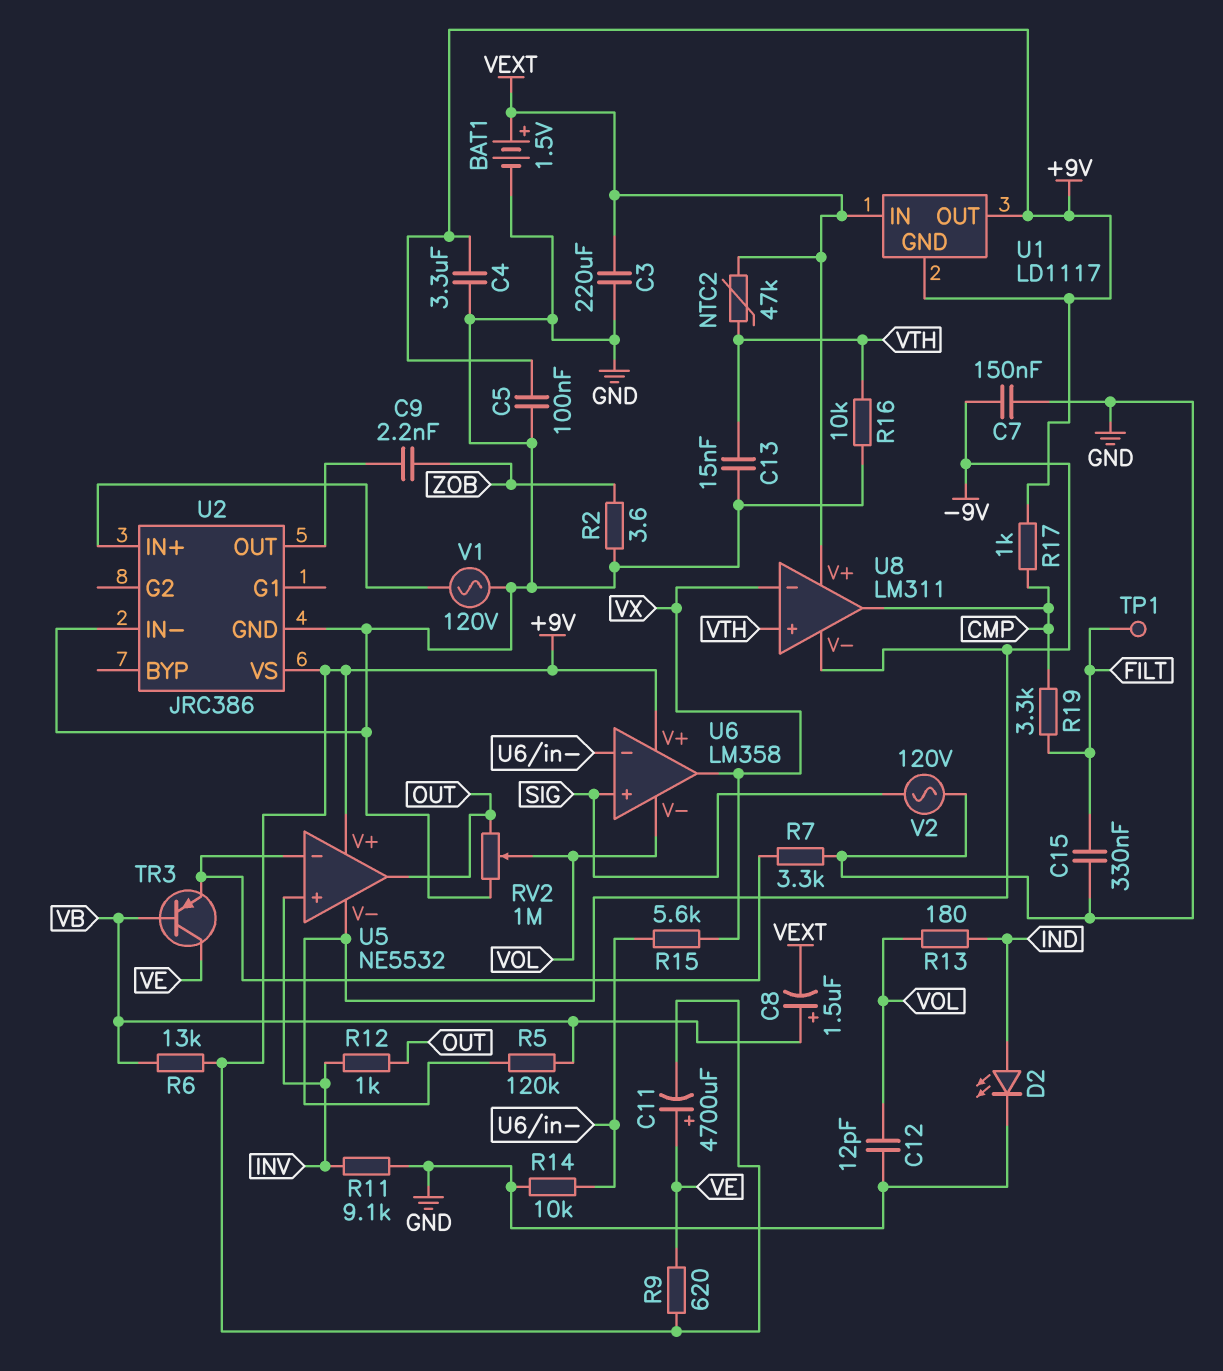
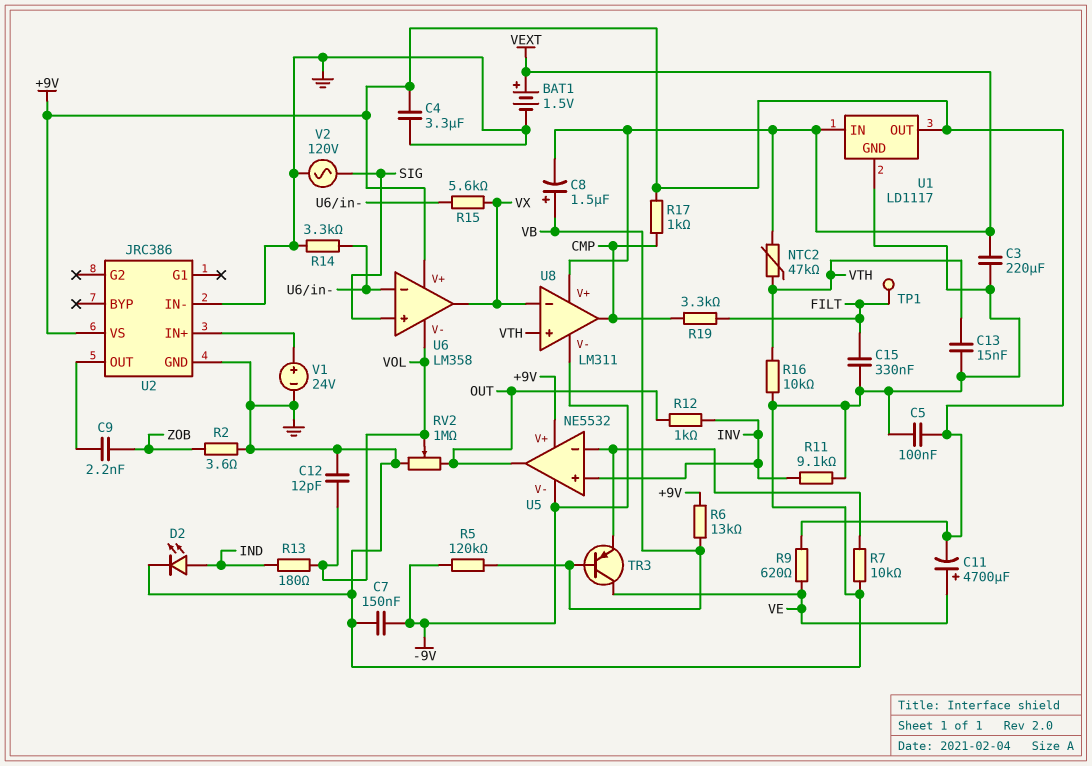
R7: 3.3k (GND, U5/in-) -> 10k (GND, U5/in-)
R14: 10k (GND, U6/in-) -> 3.3k (GND, U6/in-)
U1 pin GND: +9V -> GND
V1: AC 120V (GND, U2/IN+) -> 24V (plus U2/IN+, minus GND)

